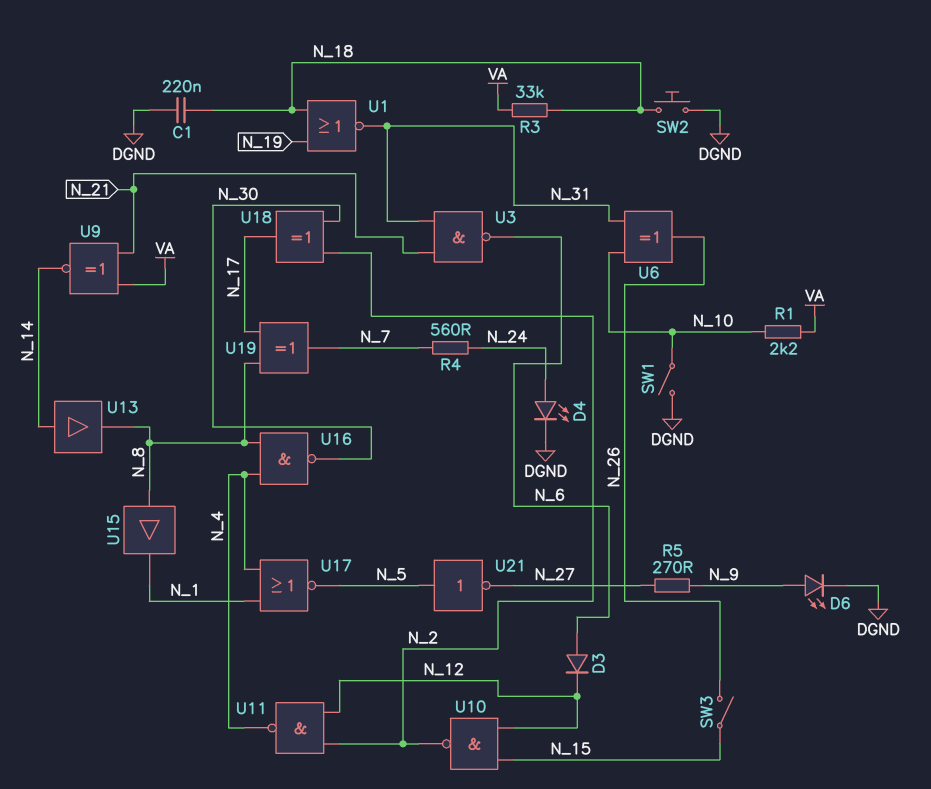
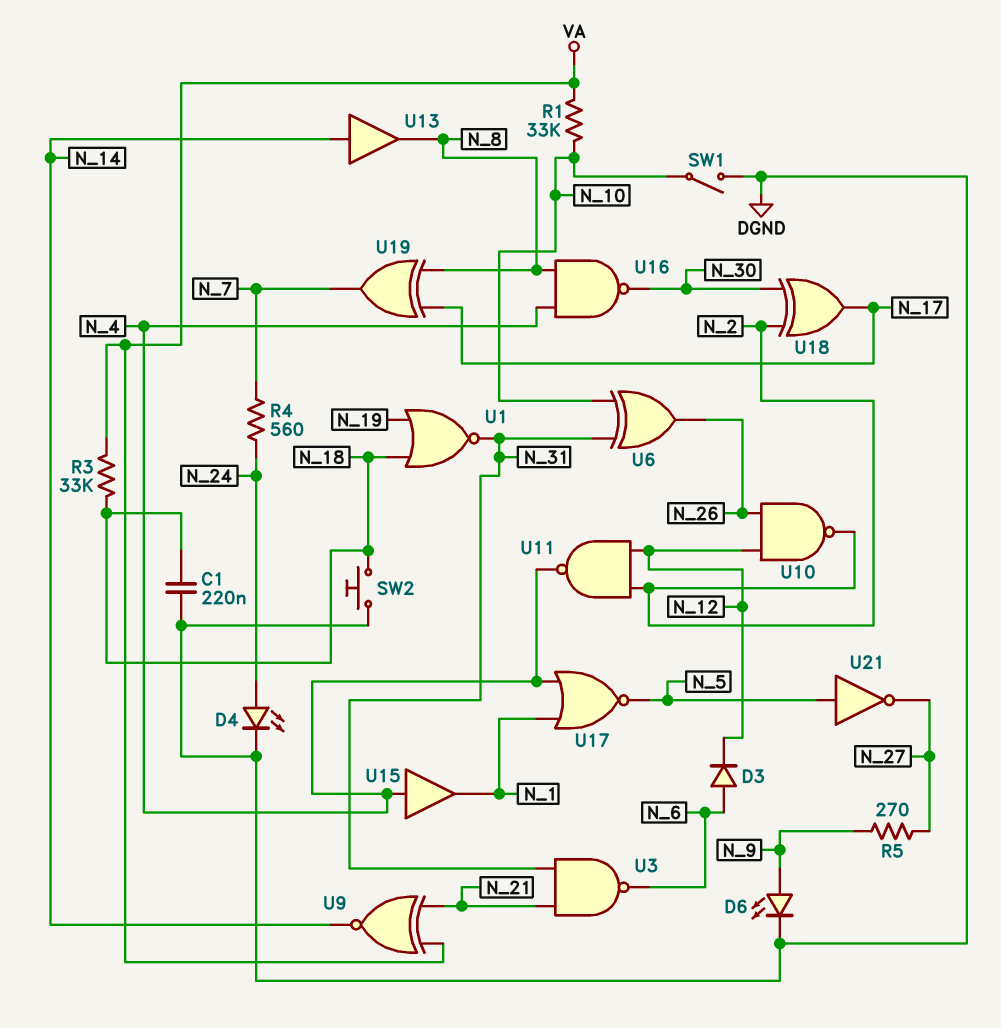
R1: 2.2k (N_10, VA) -> 33k (N_10, VA)
SW3: switch (N_15, N_26) -> none
U10: NAND (in N_12, in N_15, out N_2) -> NAND (in N_12, in N_26, out N_2)
U15: buffer (in N_8, out N_1) -> buffer (in N_4, out N_1)

